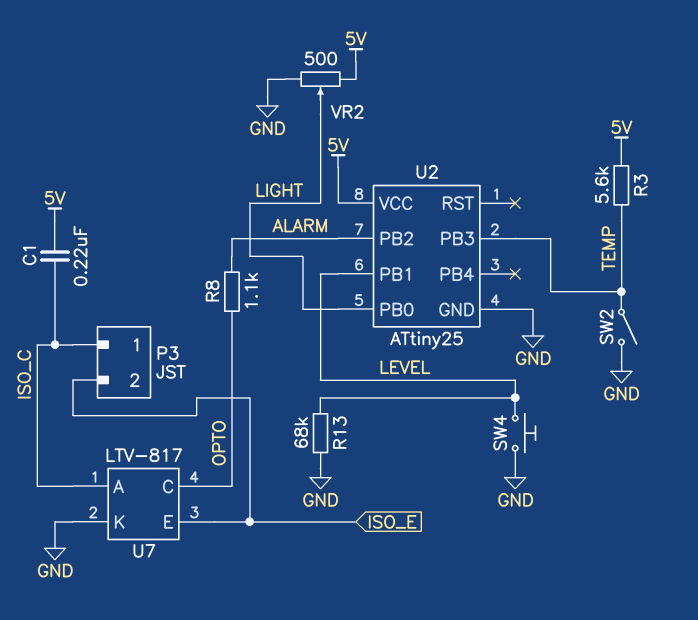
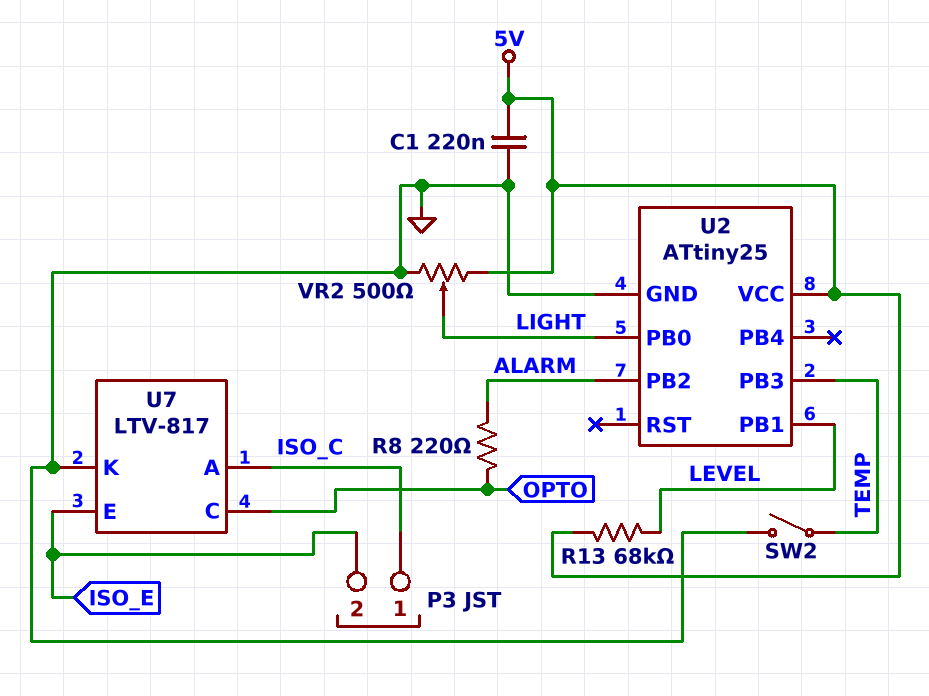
C1: 220nF (5V, ISO_C) -> 220nF (5V, GND)
R3: 5.6k (5V, TEMP) -> none
R8: 1.1k (ALARM, OPTO) -> 220 (ALARM, OPTO)
R13: 68k (GND, LEVEL) -> 68k (5V, LEVEL)
SW4: button (GND, LEVEL) -> none

